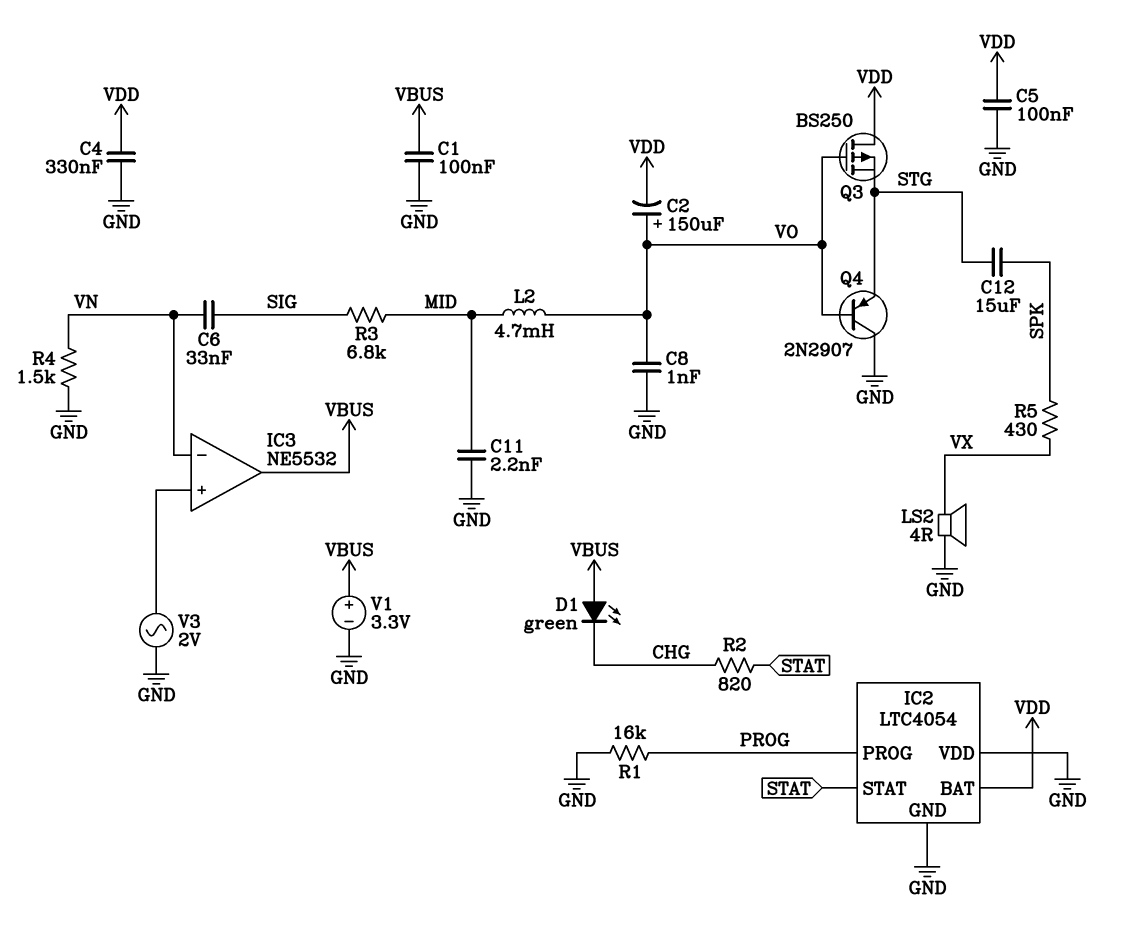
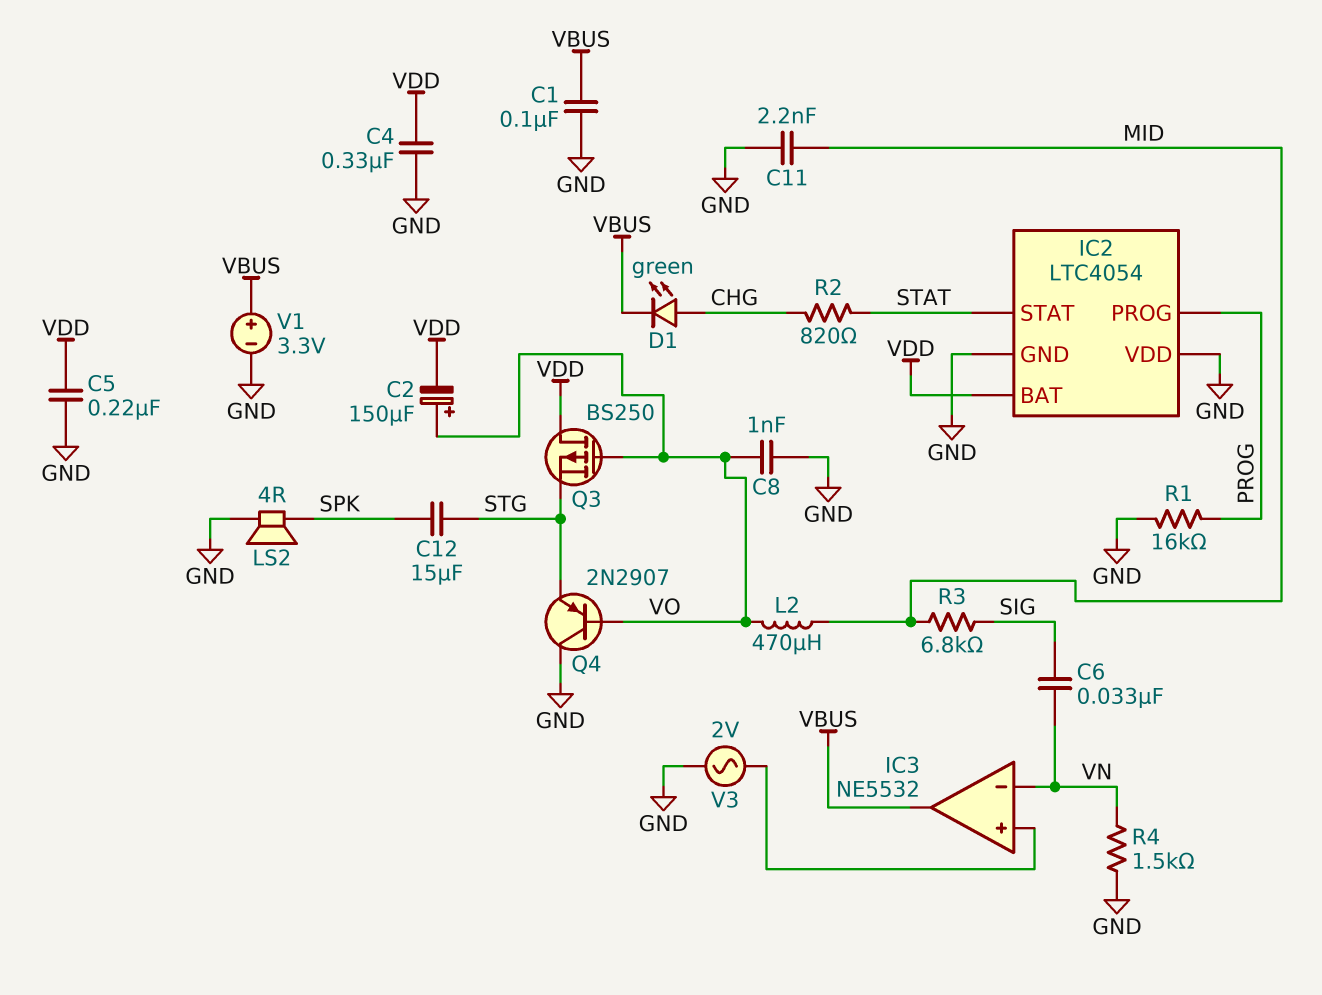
C5: 100nF (GND, VDD) -> 220nF (GND, VDD)
D1: LED green (A VBUS, K CHG) -> LED green (A CHG, K VBUS)
L2: 4.7mH (MID, VO) -> 470uH (MID, VO)
LS2: speaker 4R (GND, VX) -> speaker 4R (GND, SPK)
R5: 430 (SPK, VX) -> none

